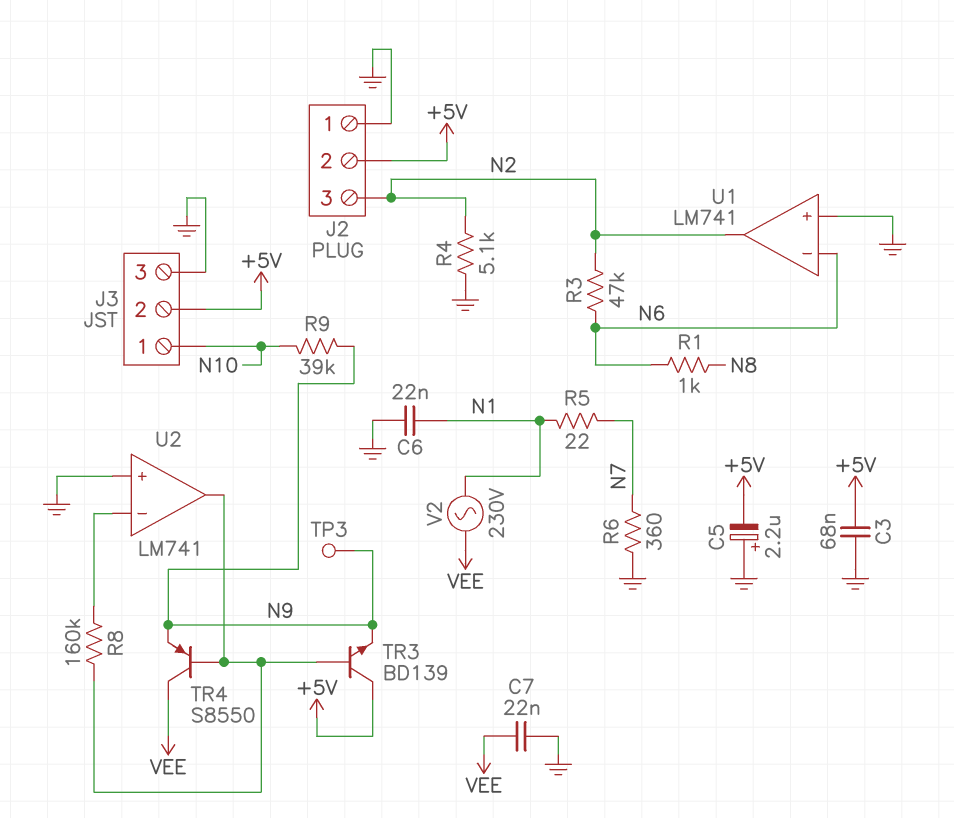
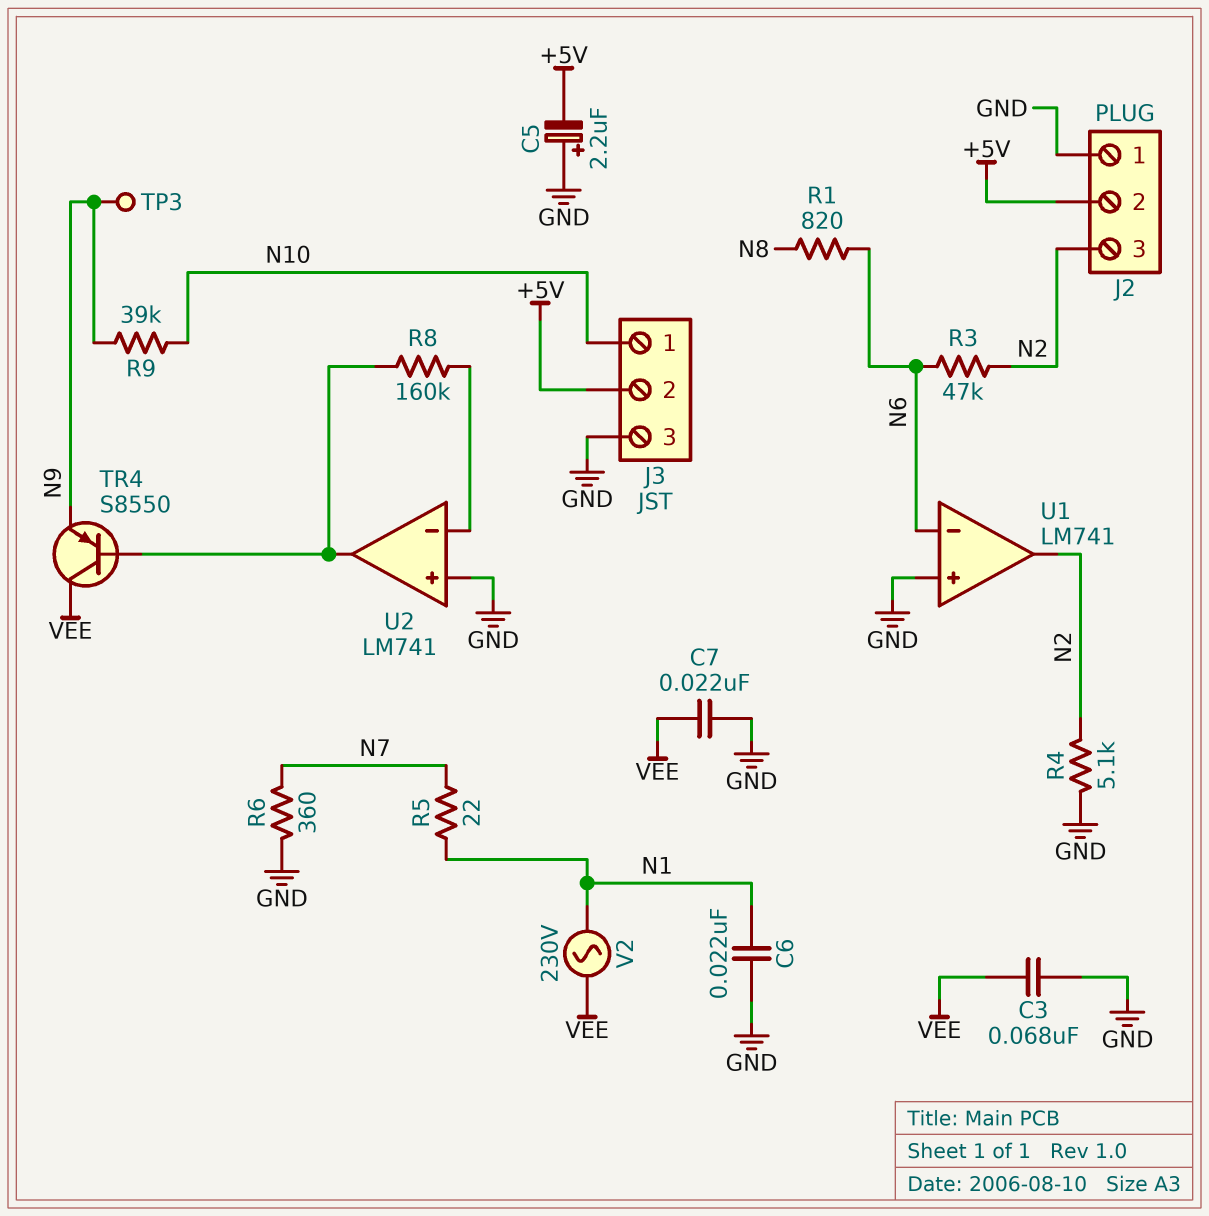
C3: 68nF (+5V, GND) -> 68nF (GND, VEE)
R1: 1k (N6, N8) -> 820 (N6, N8)
TR3: NPN BD139 (B U2/out, C +5V, E N9) -> none

